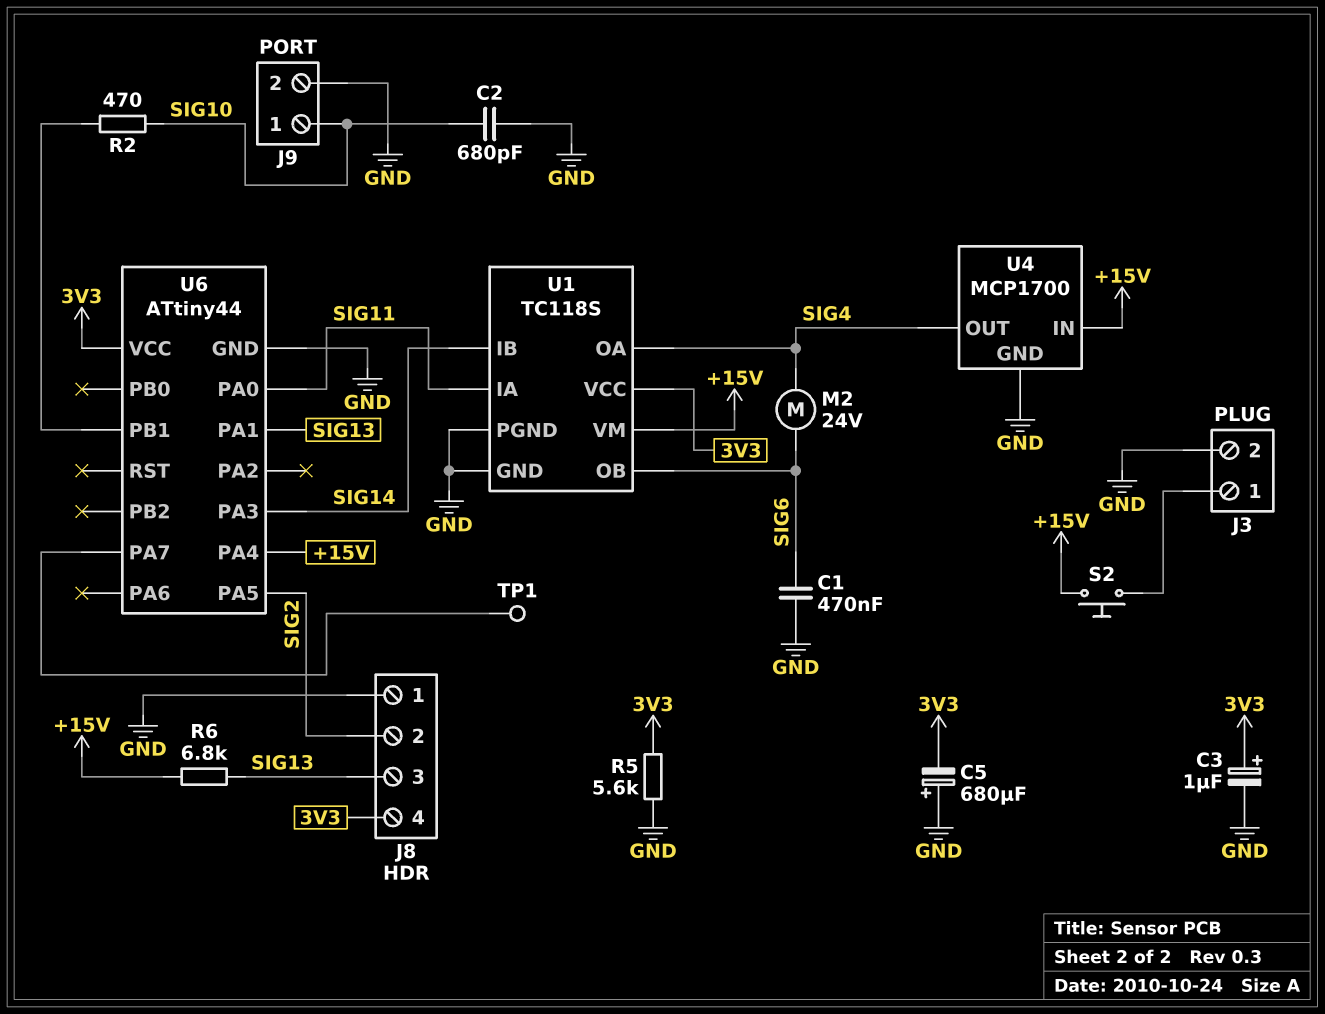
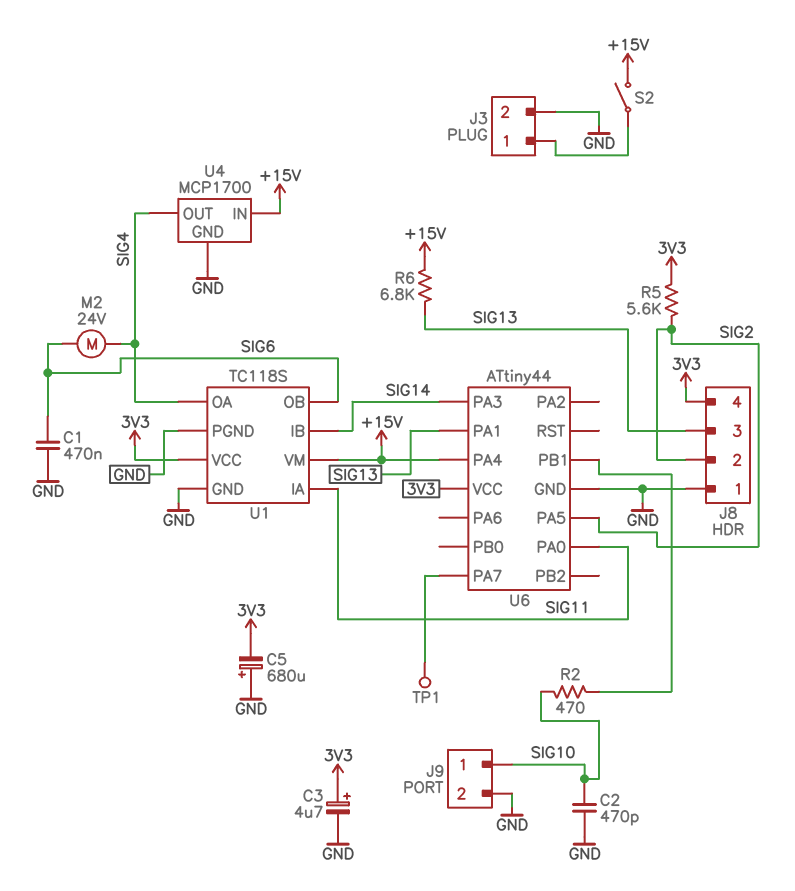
C2: 680pF (GND, SIG10) -> 470pF (GND, SIG10)
C3: 1uF (plus 3V3, minus GND) -> 4.7uF (plus 3V3, minus GND)
R5: 5.6k (3V3, GND) -> 5.6k (3V3, SIG2)
S2: button (+15V, J3/1) -> switch (+15V, J3/1)

